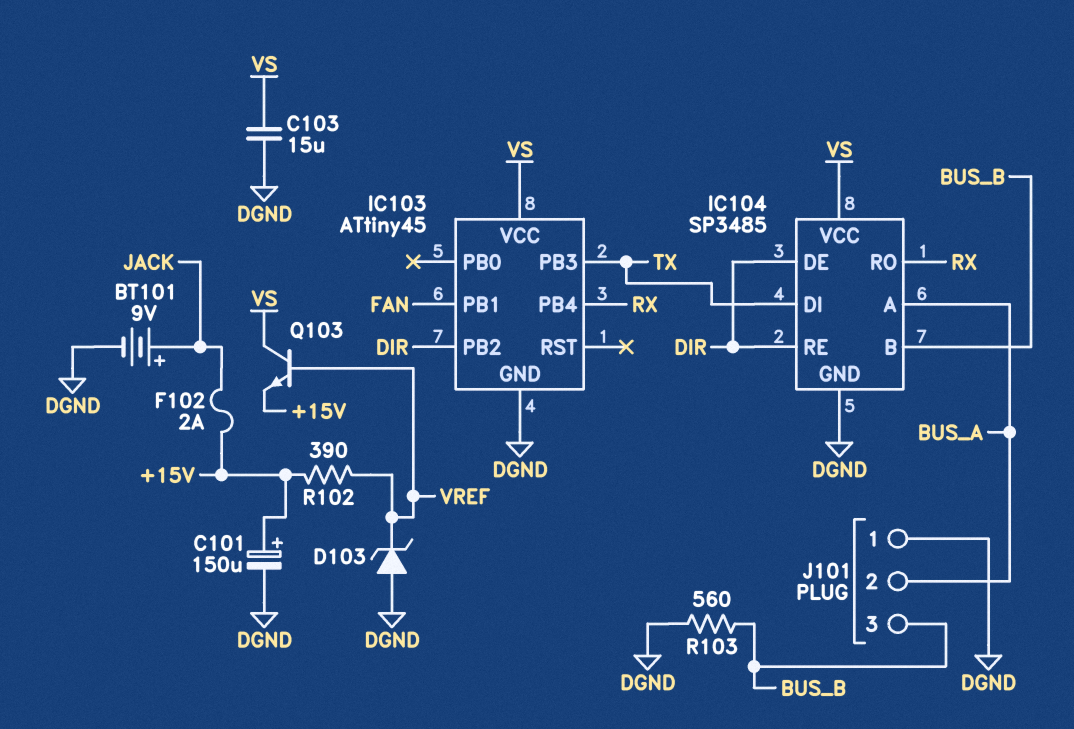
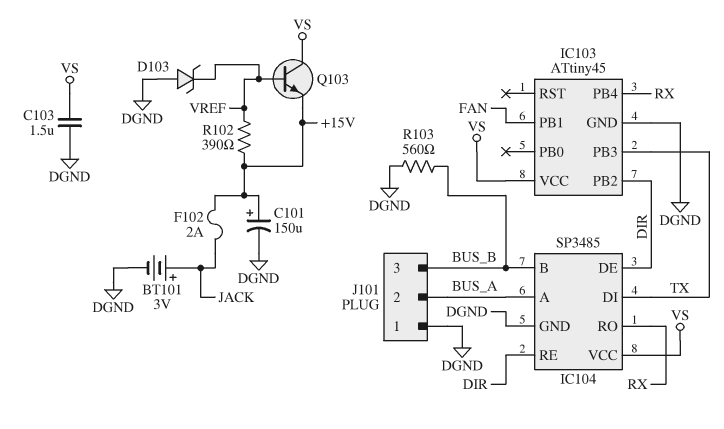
BT101: 9V (plus JACK, minus DGND) -> 3V (plus JACK, minus DGND)
C103: 15uF (DGND, VS) -> 1.5uF (DGND, VS)

